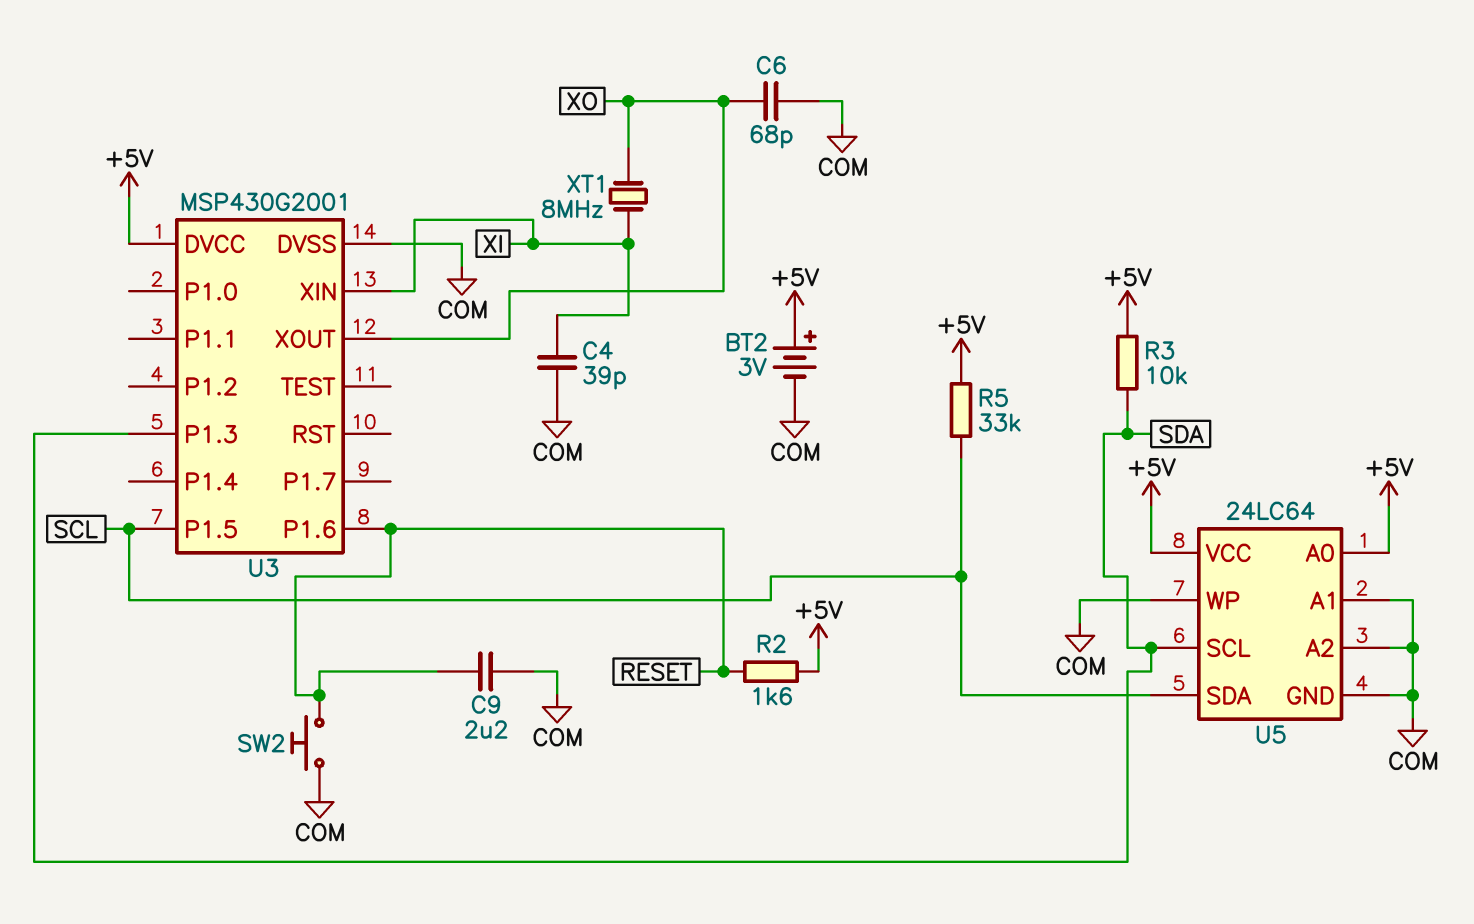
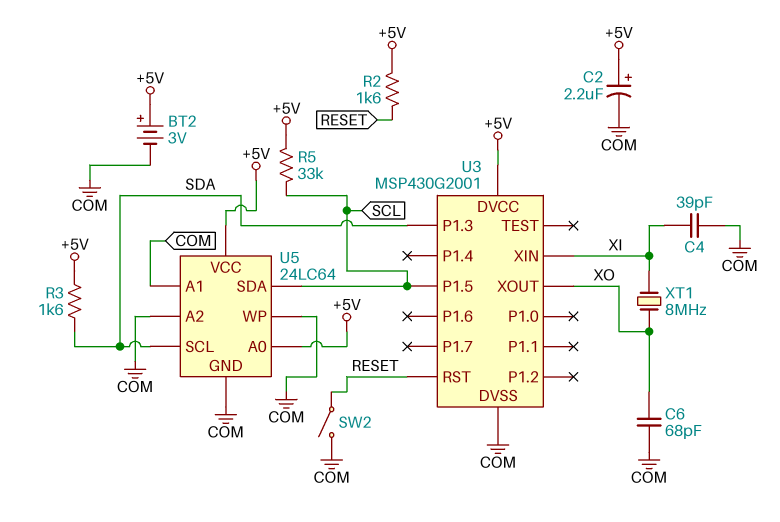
C2: none -> 2.2uF (plus +5V, minus COM)
C9: 2.2uF (COM, RESET) -> none
R3: 10k (+5V, SDA) -> 1.6k (+5V, SDA)
SW2: button (COM, RESET) -> switch (COM, RESET)
U3 pin P1.6: RESET -> none
U3 pin RST: none -> RESET

